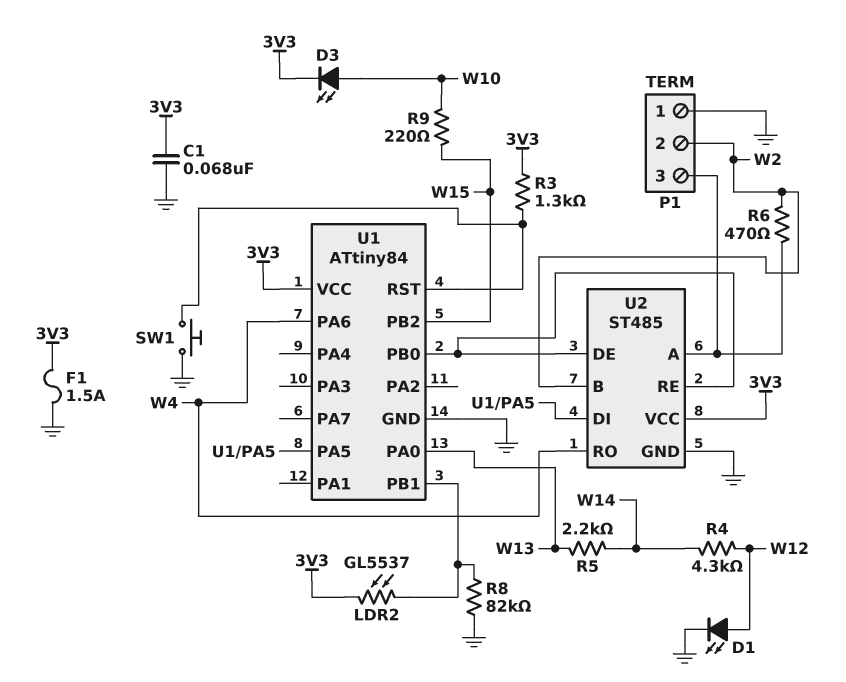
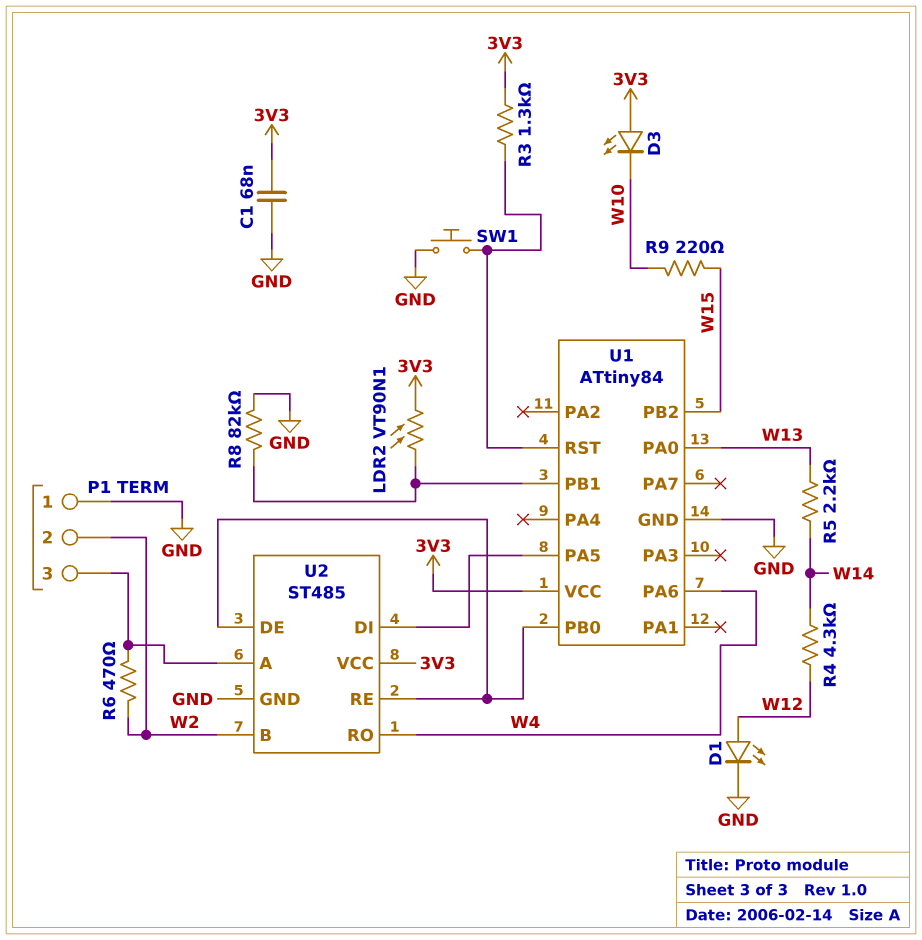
D3: LED (A W10, K 3V3) -> LED (A 3V3, K W10)
F1: 1.5A (3V3, GND) -> none
LDR2: GL5537 (3V3, U1/PB1) -> VT90N1 (3V3, U1/PB1)

